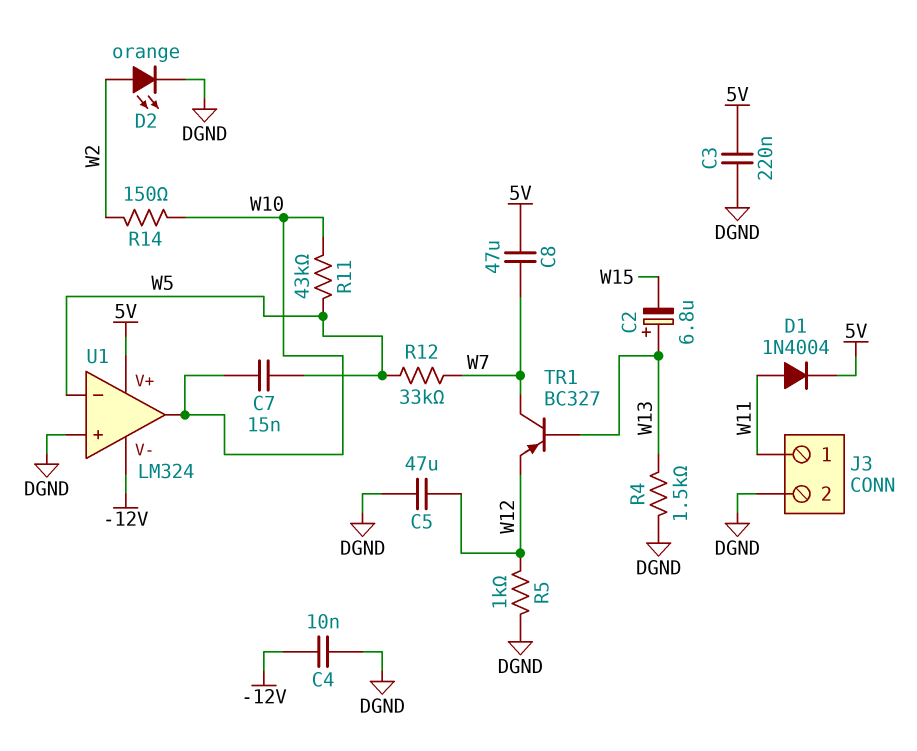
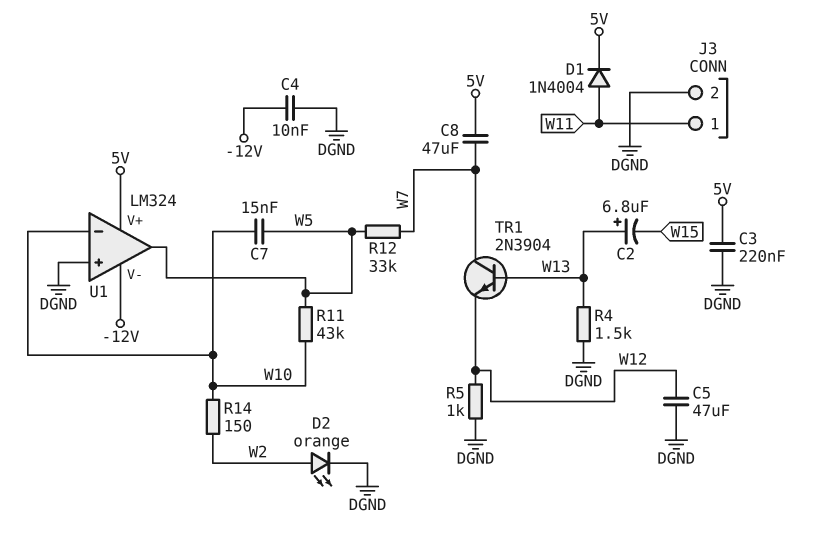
TR1: PNP BC327 (B W13, C W7, E W12) -> NPN 2N3904 (B W13, C W7, E W12)
U1 pin in-: W5 -> W10
U1 pin out: W10 -> W5

